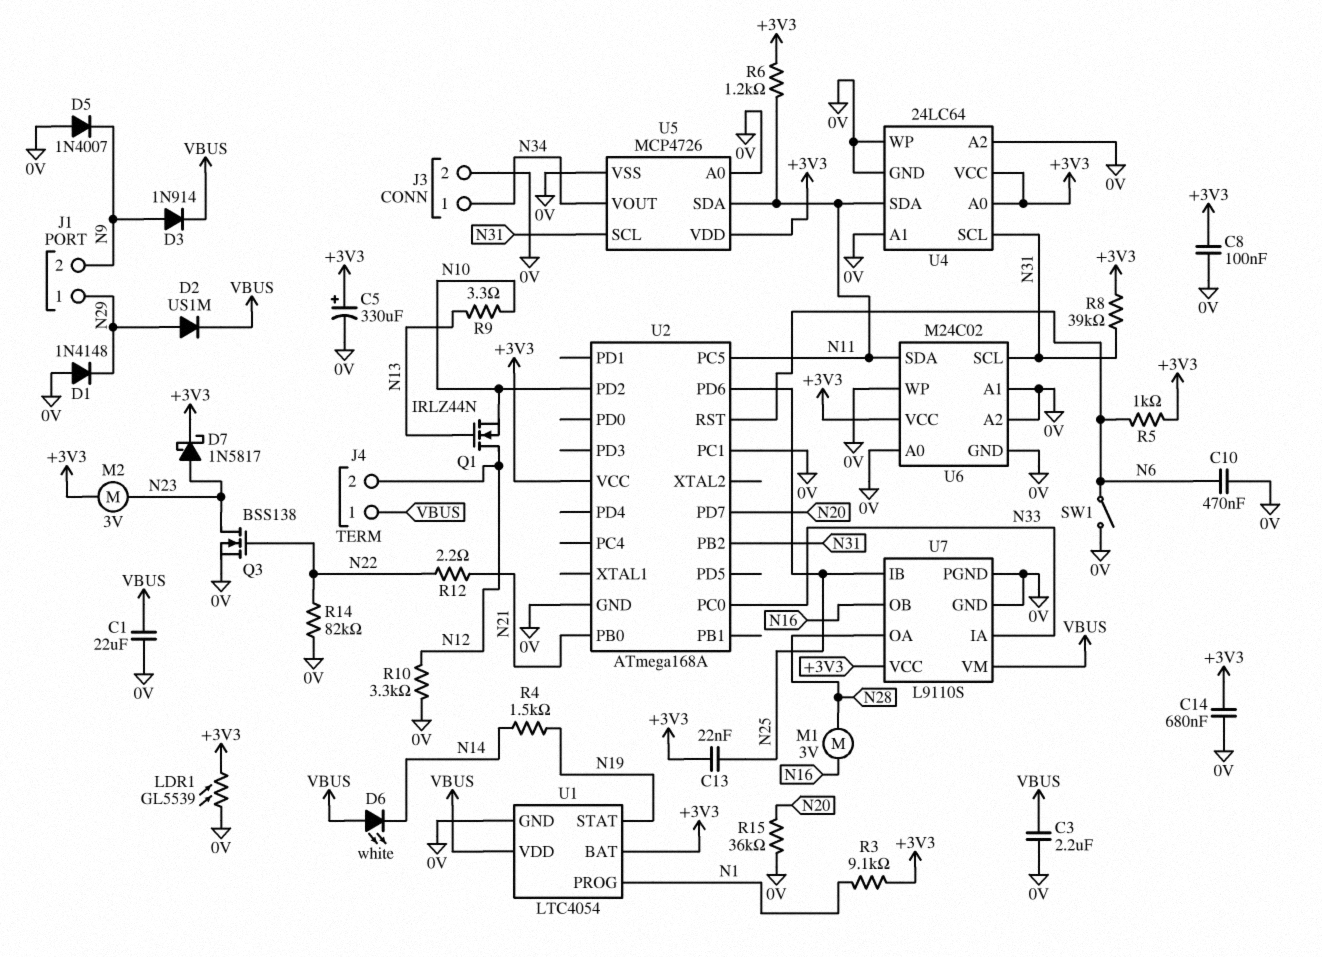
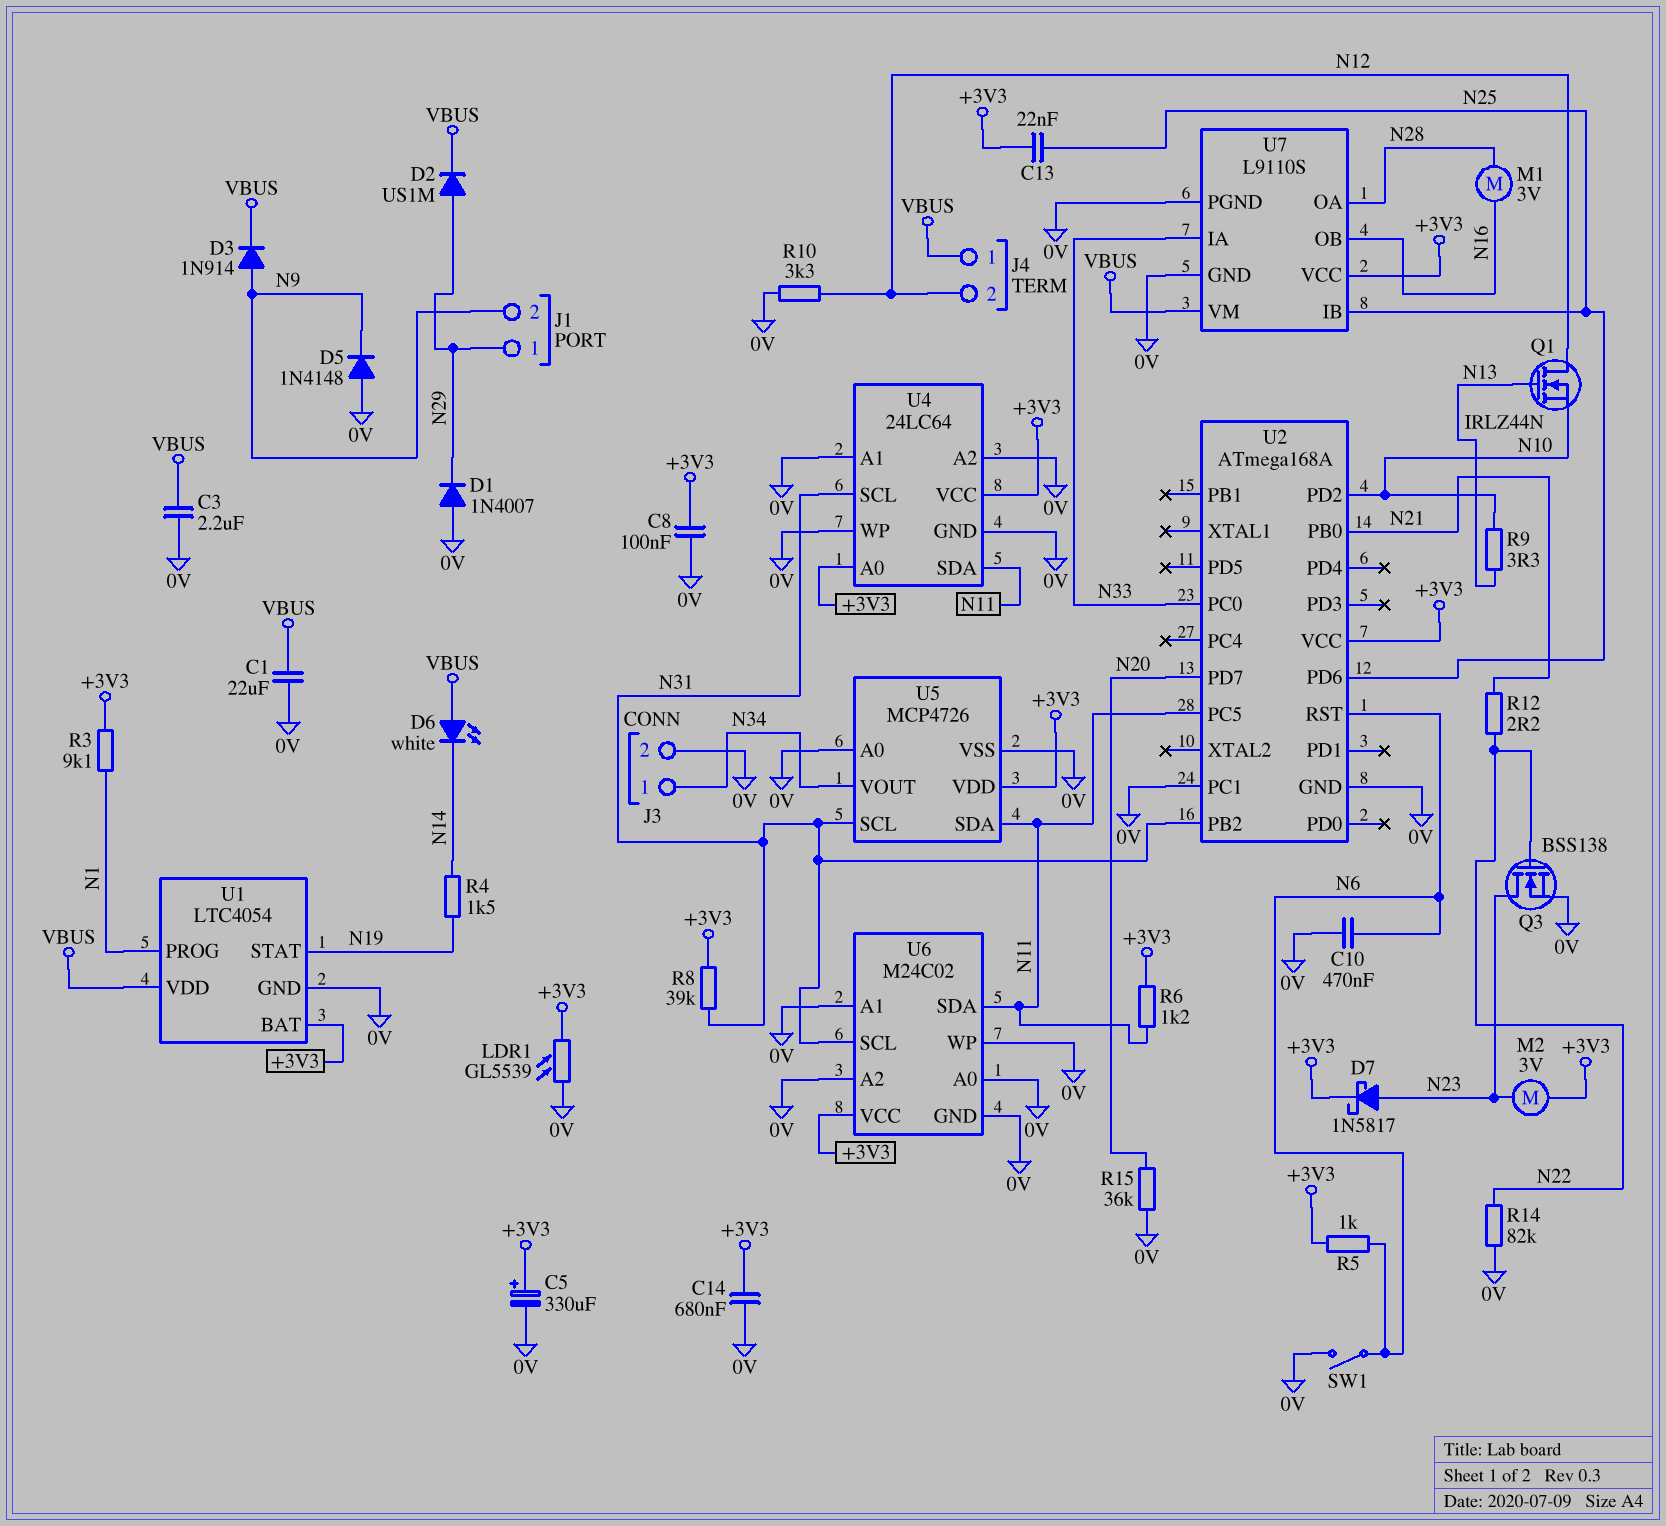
D1: diode 1N4148 (A 0V, K N29) -> diode 1N4007 (A 0V, K N29)
D5: diode 1N4007 (A 0V, K N9) -> diode 1N4148 (A 0V, K N9)

